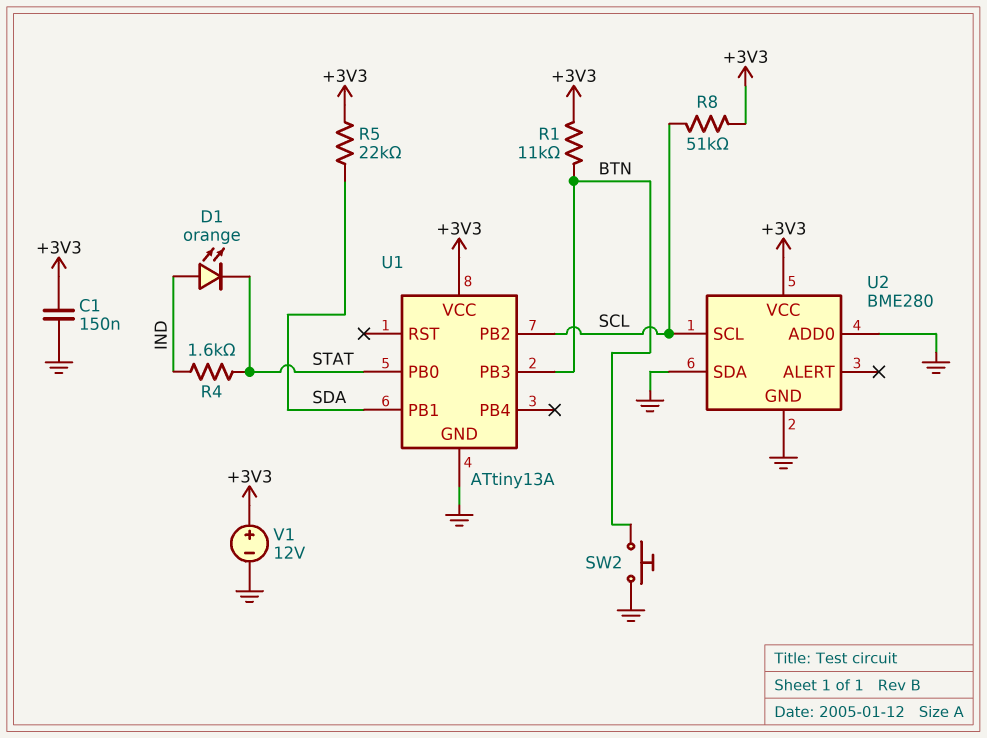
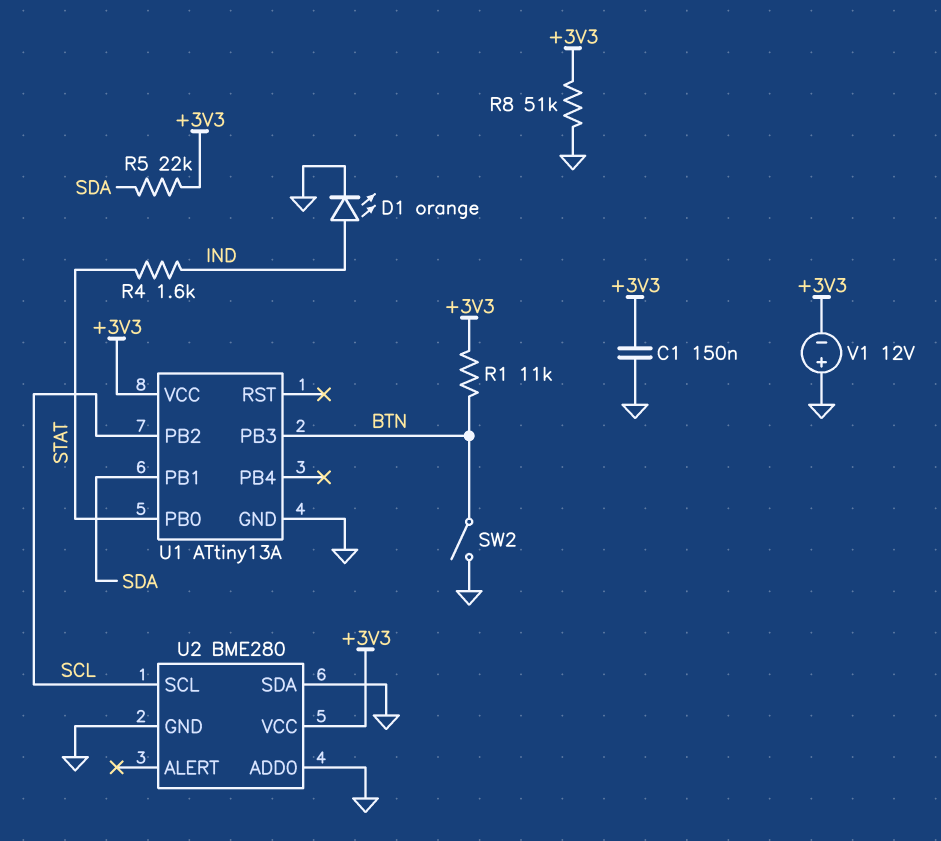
D1: LED orange (A IND, K STAT) -> LED orange (A IND, K GND)
R8: 51k (+3V3, SCL) -> 51k (+3V3, GND)
SW2: button (BTN, GND) -> switch (BTN, GND)
V1: 12V (plus +3V3, minus GND) -> 12V (plus GND, minus +3V3)

